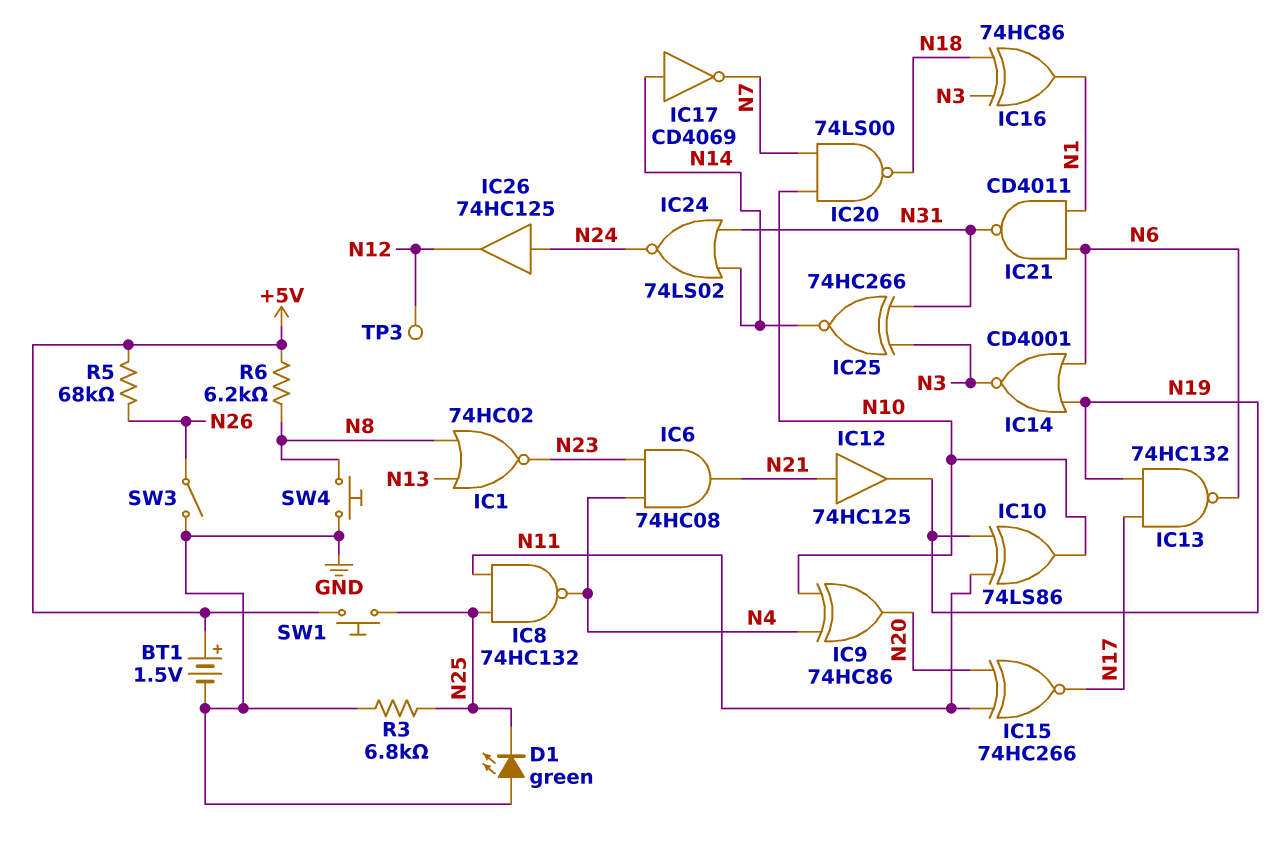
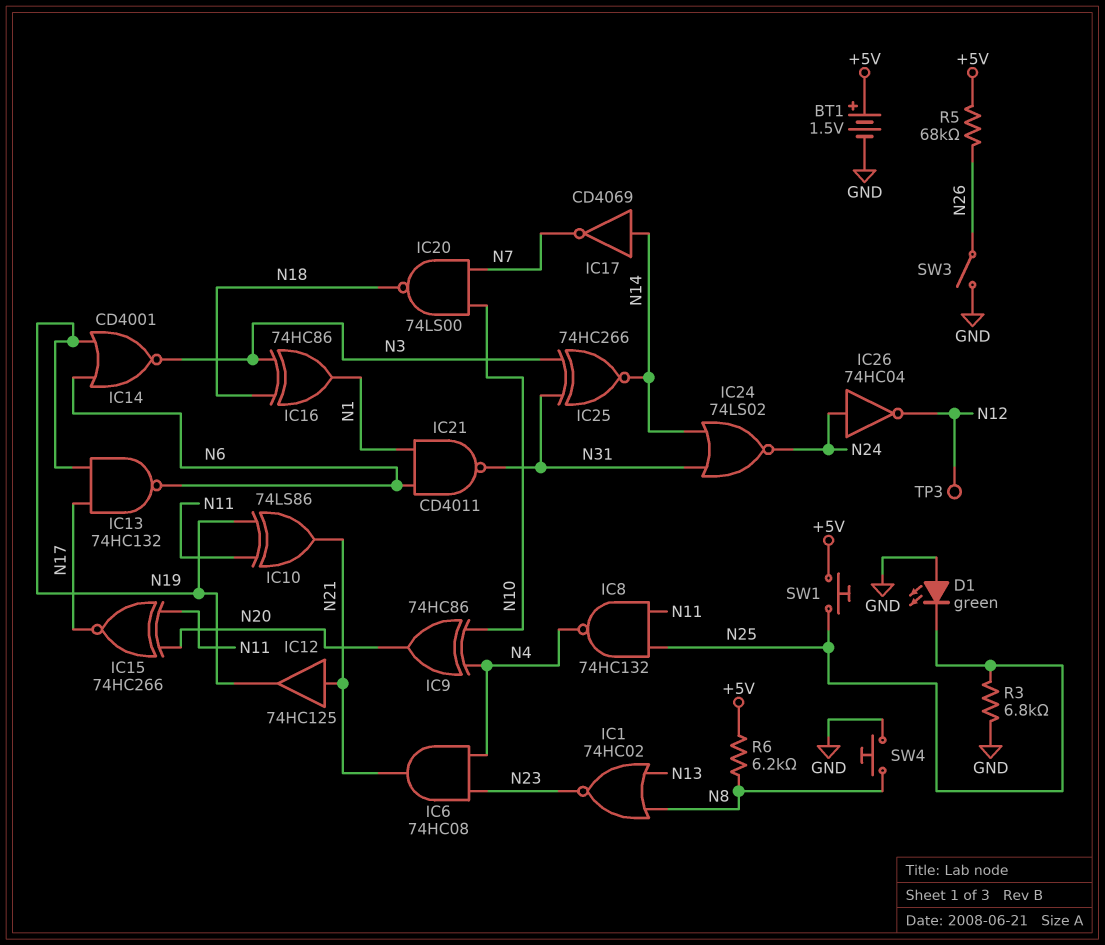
IC10: XOR 74LS86 (in N11, in N19, out N10) -> XOR 74LS86 (in N11, in N19, out N21)
IC26: buffer 74HC125 (in N24, out N12) -> NOT 74HC04 (in N24, out N12)

